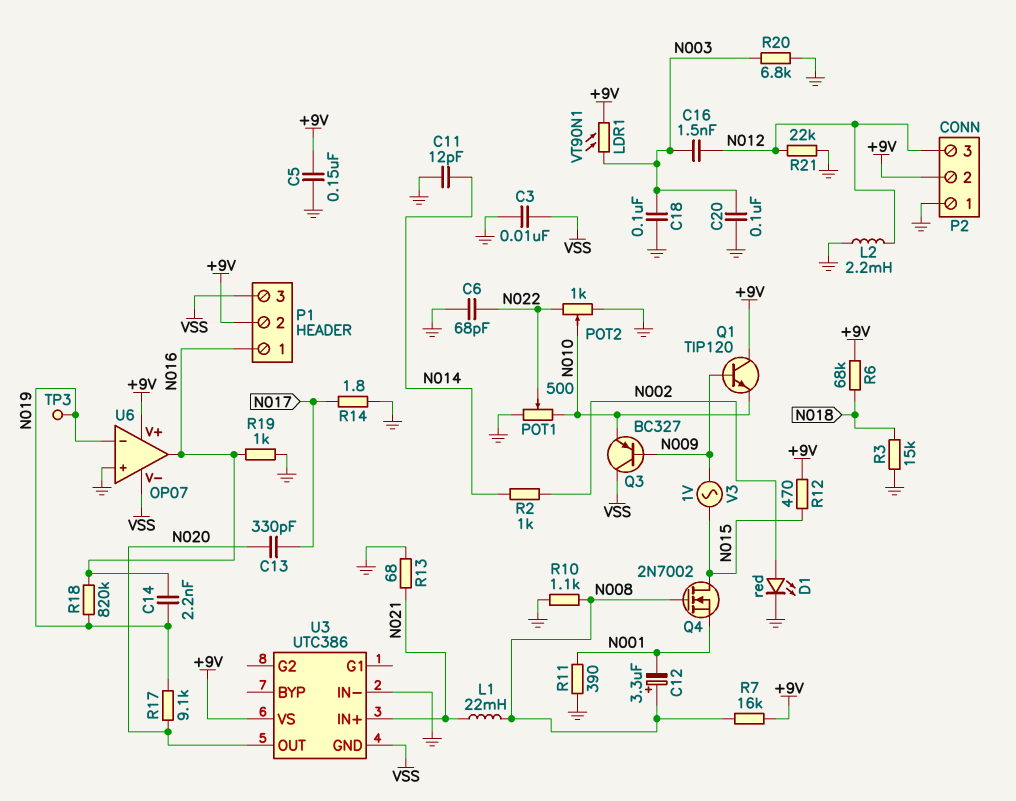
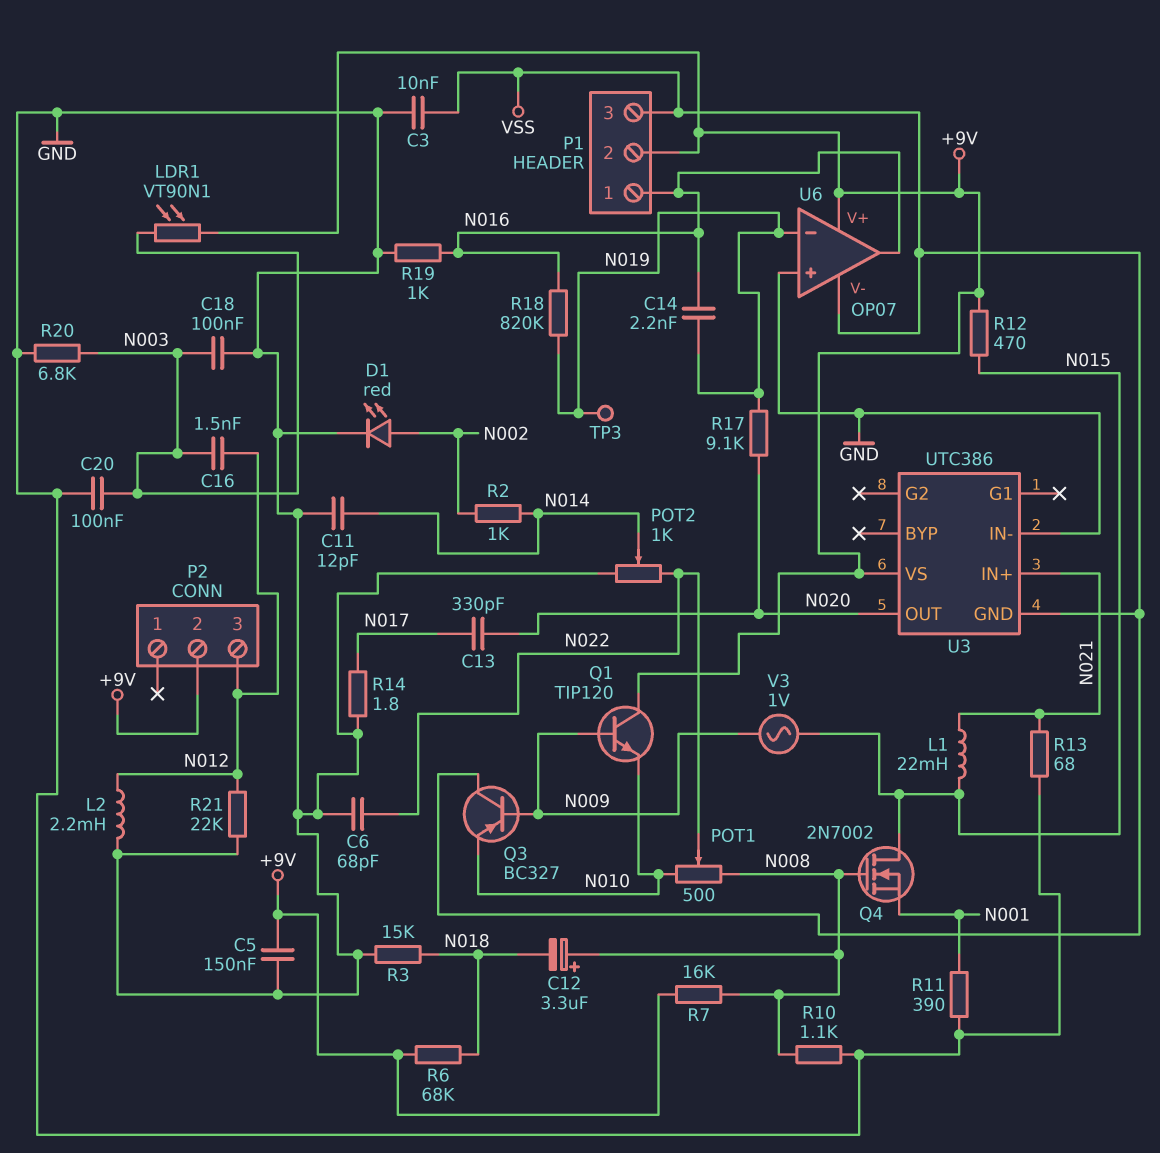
C12: 3.3uF (plus N008, minus N001) -> 3.3uF (plus N008, minus N018)
L1: 22mH (N008, N021) -> 22mH (N015, N021)
P2 pin 1: GND -> none
POT1: 500 (GND, N010, wiper N022) -> 500 (N008, N010, wiper N022)
POT2: 1k (GND, N022, wiper N010) -> 1k (GND, N022, wiper N014)

